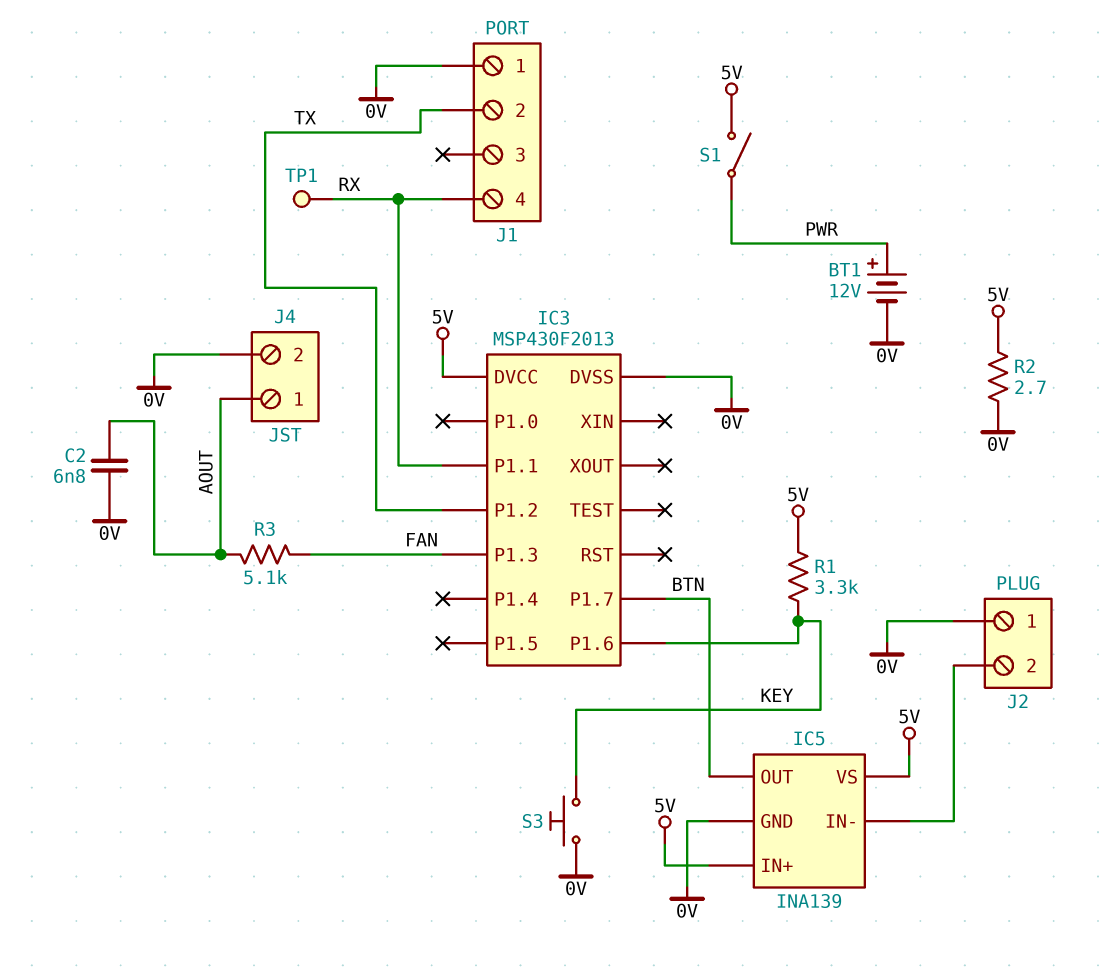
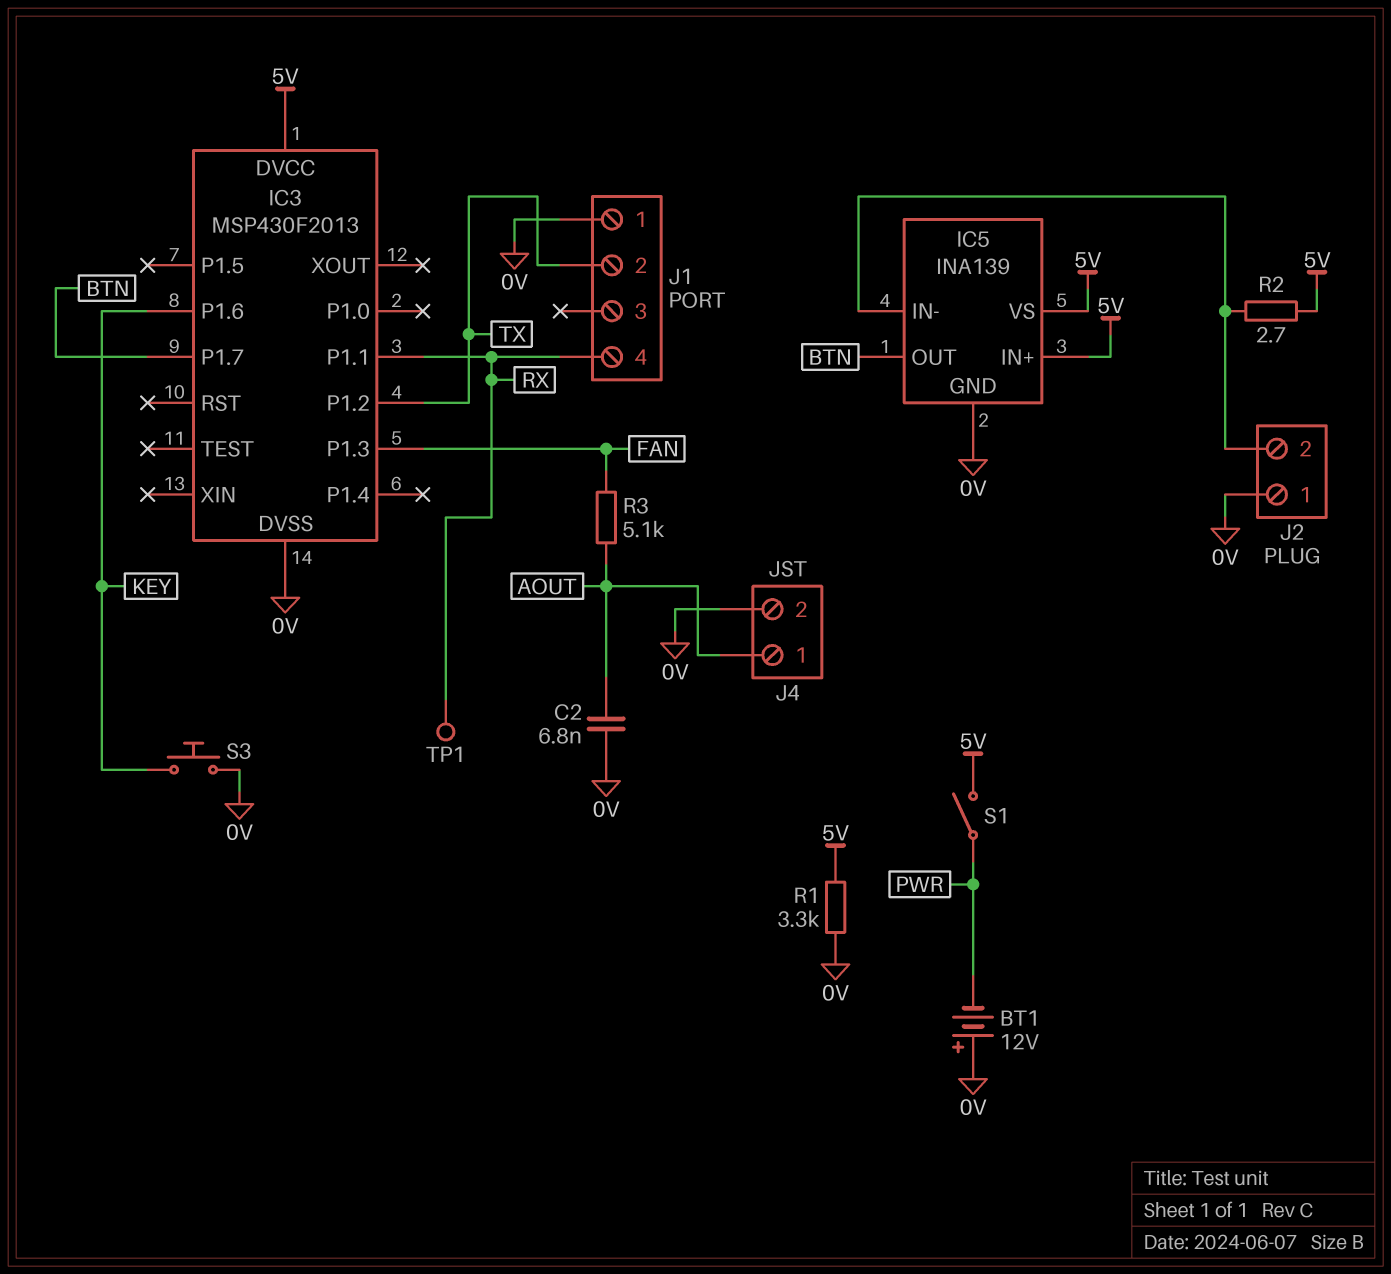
BT1: 12V (plus PWR, minus 0V) -> 12V (plus 0V, minus PWR)
R1: 3.3k (5V, KEY) -> 3.3k (0V, 5V)
R2: 2.7 (0V, 5V) -> 2.7 (5V, IC5/IN-)

